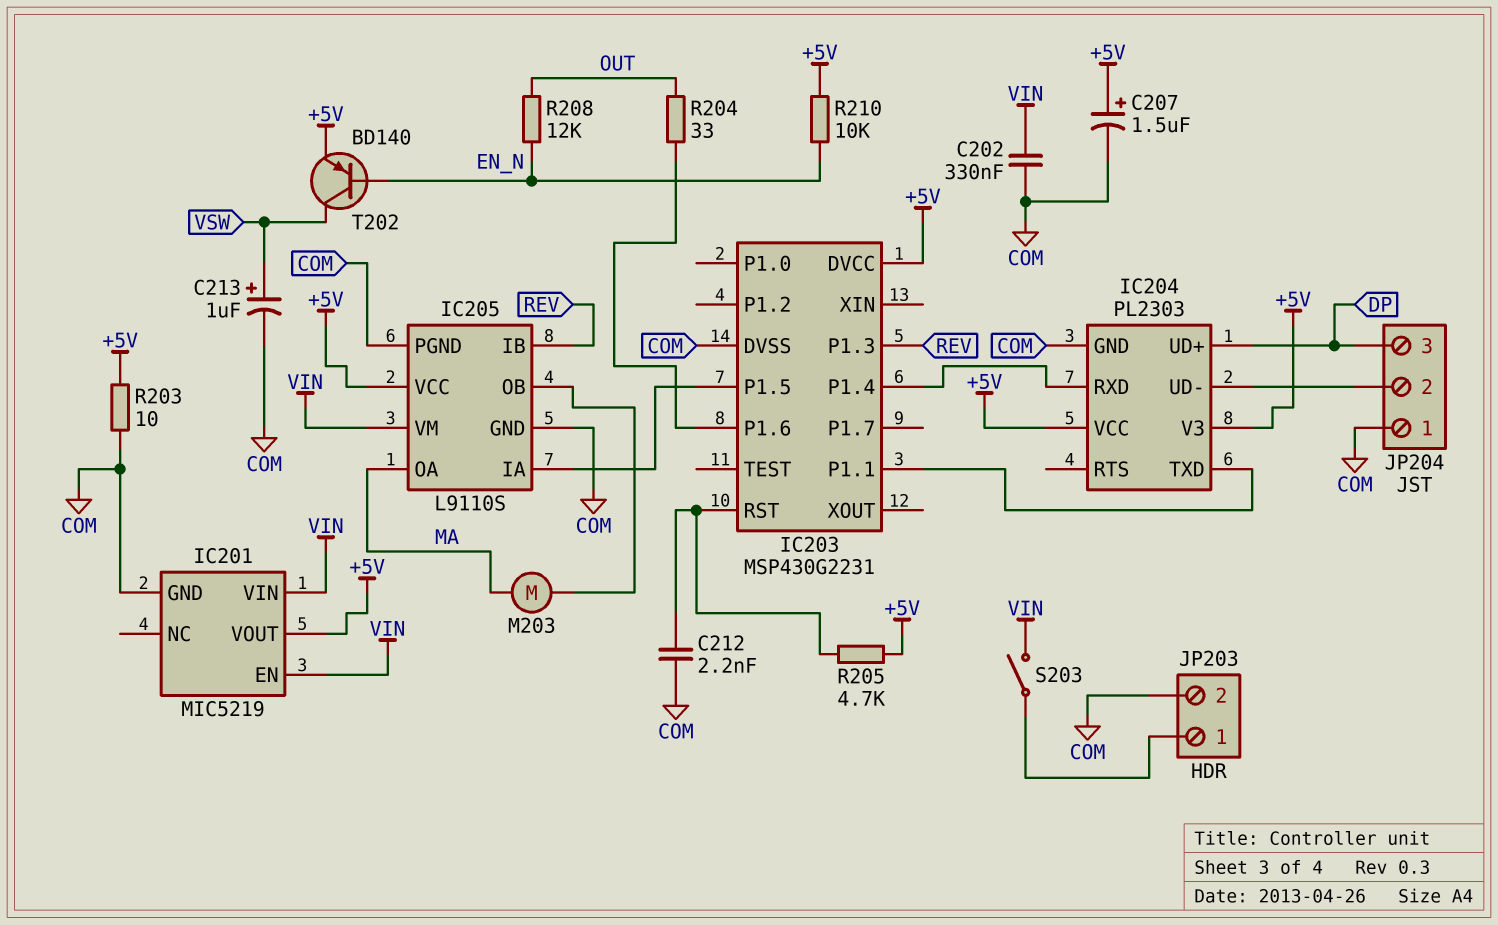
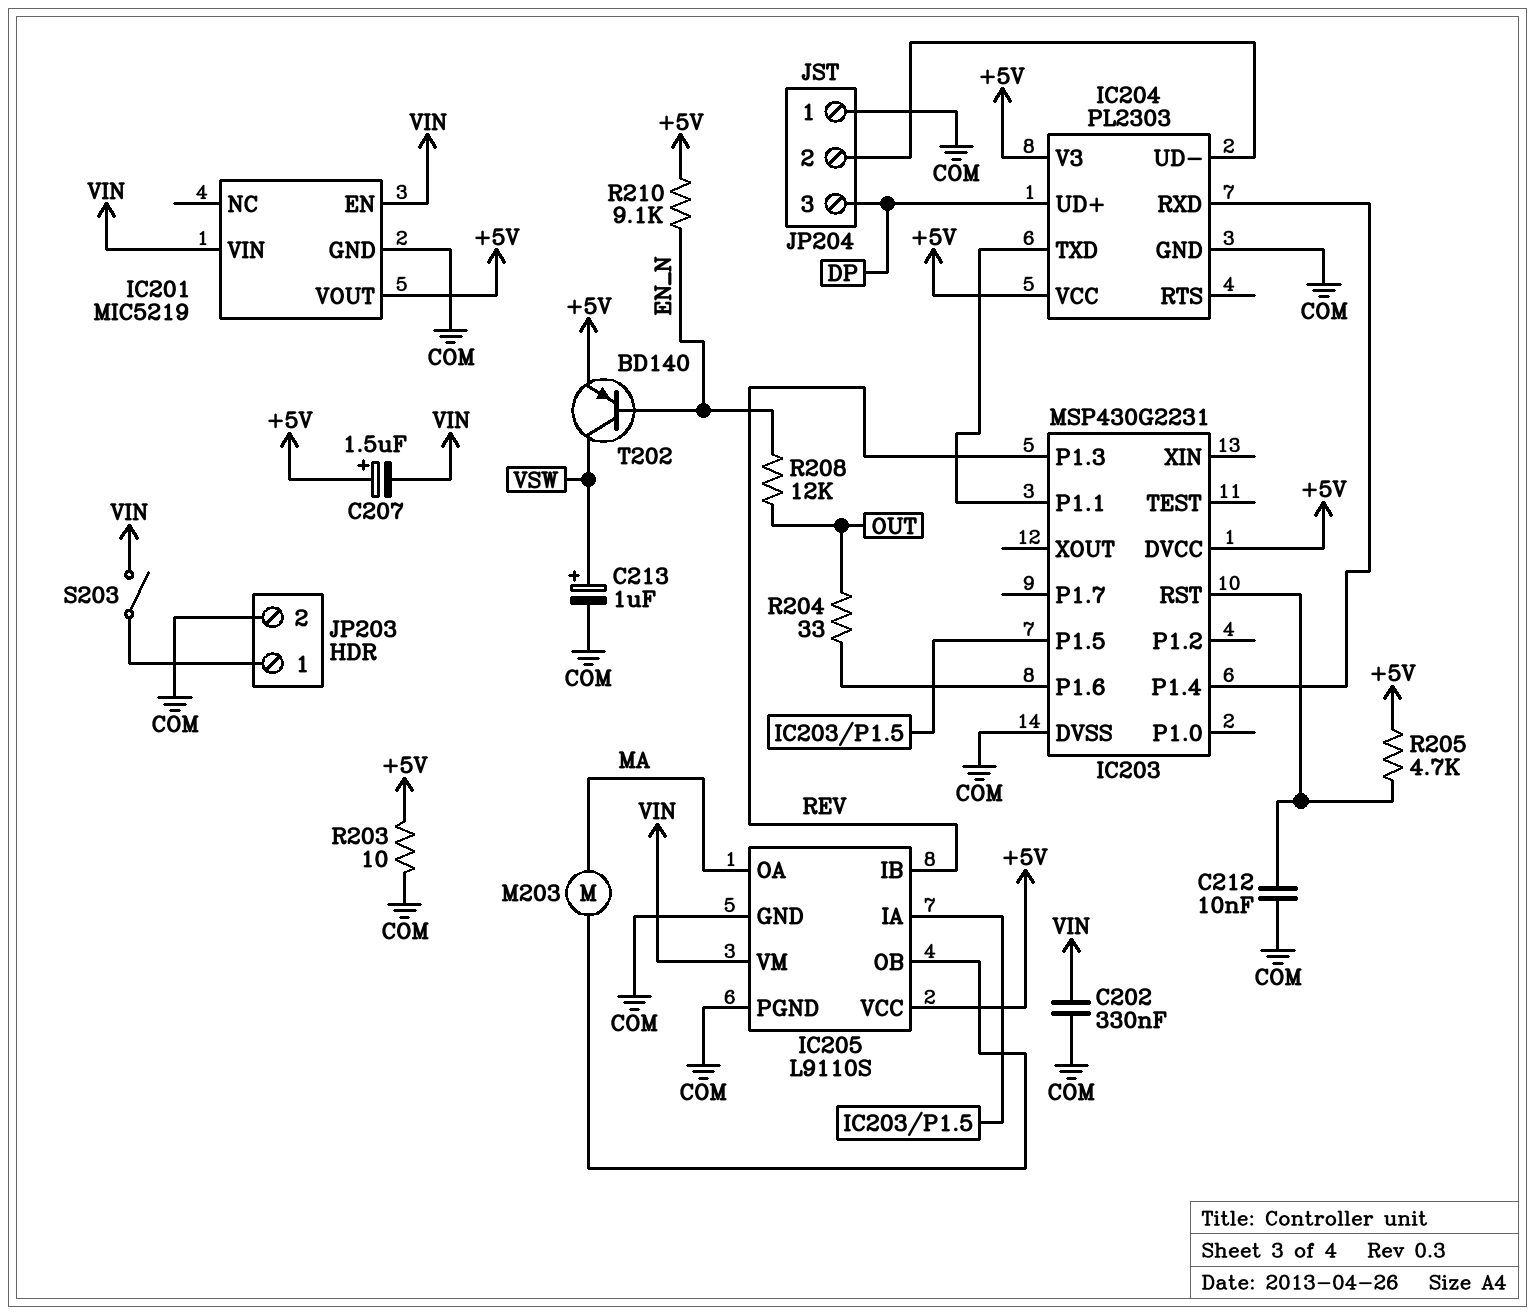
C207: 1.5uF (plus +5V, minus COM) -> 1.5uF (plus +5V, minus VIN)
C212: 2.2nF (COM, IC203/RST) -> 10nF (COM, IC203/RST)
R210: 10k (+5V, EN_N) -> 9.1k (+5V, EN_N)

